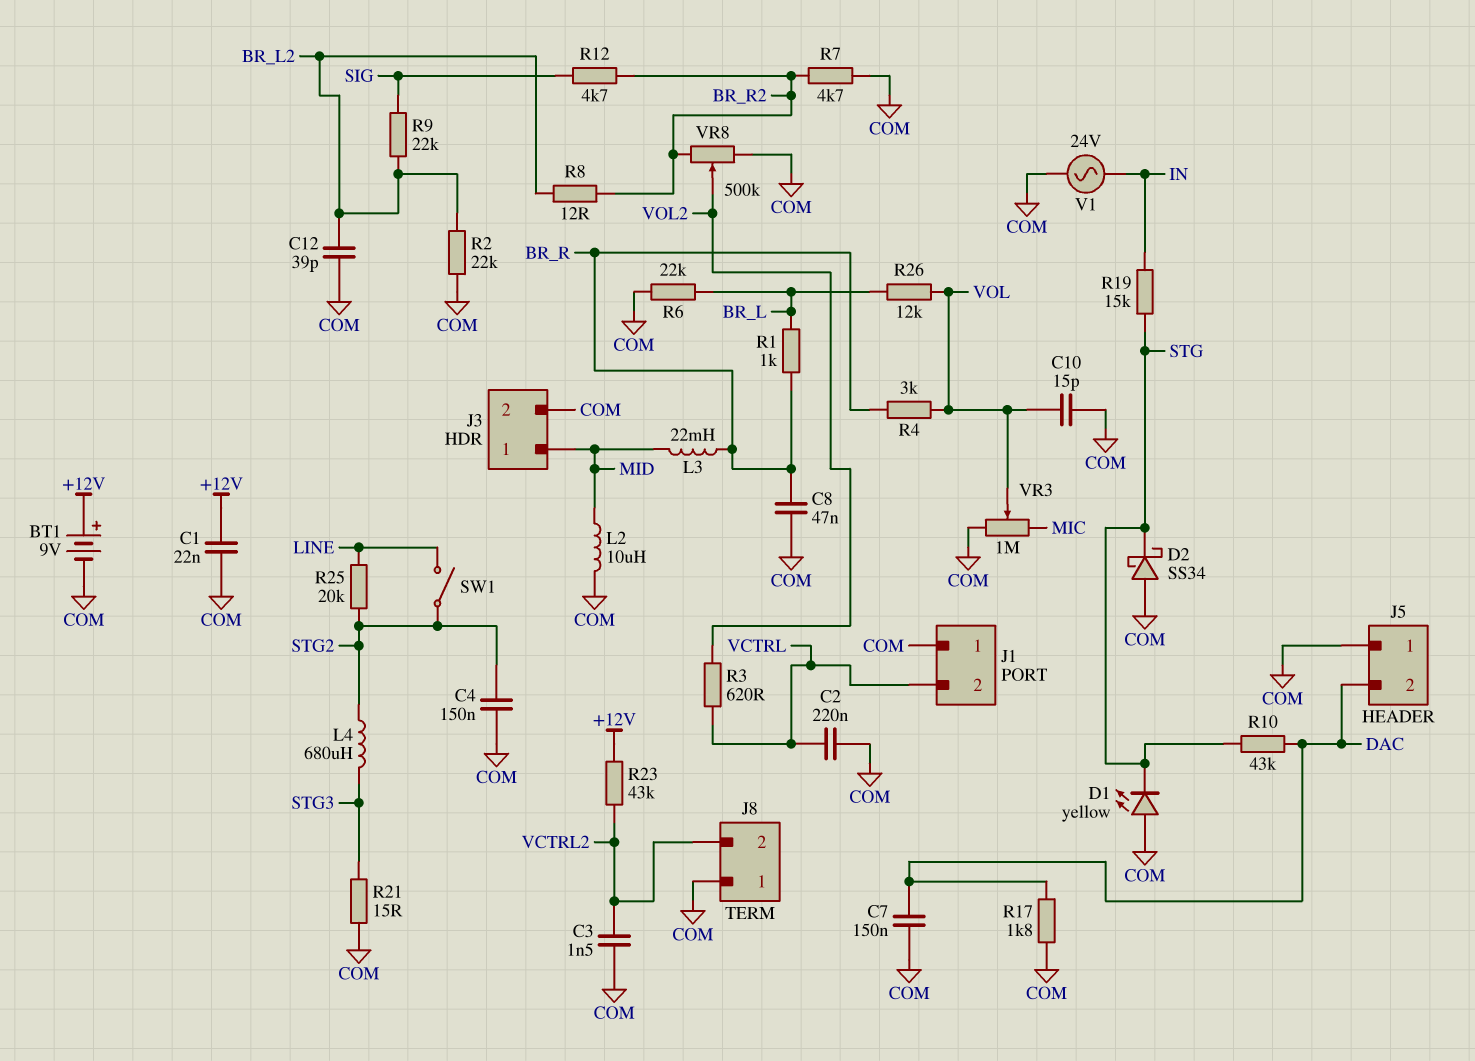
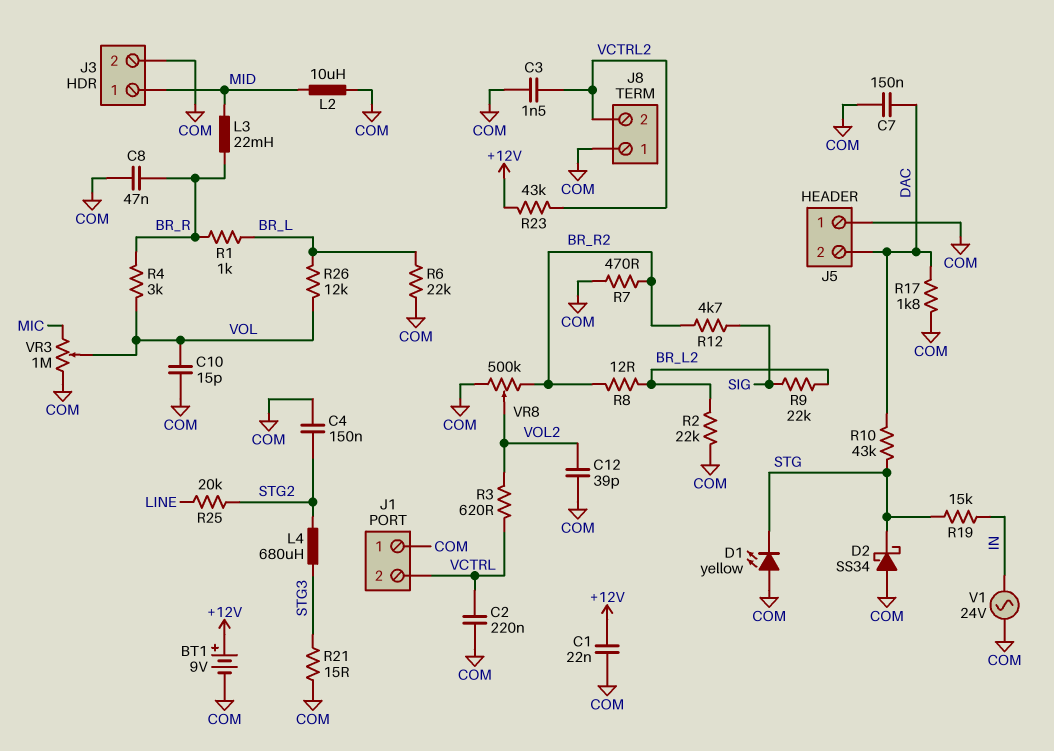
C12: 39pF (BR_L2, COM) -> 39pF (COM, VOL2)
R7: 4.7k (BR_R2, COM) -> 470 (BR_R2, COM)
SW1: switch (LINE, STG2) -> none

